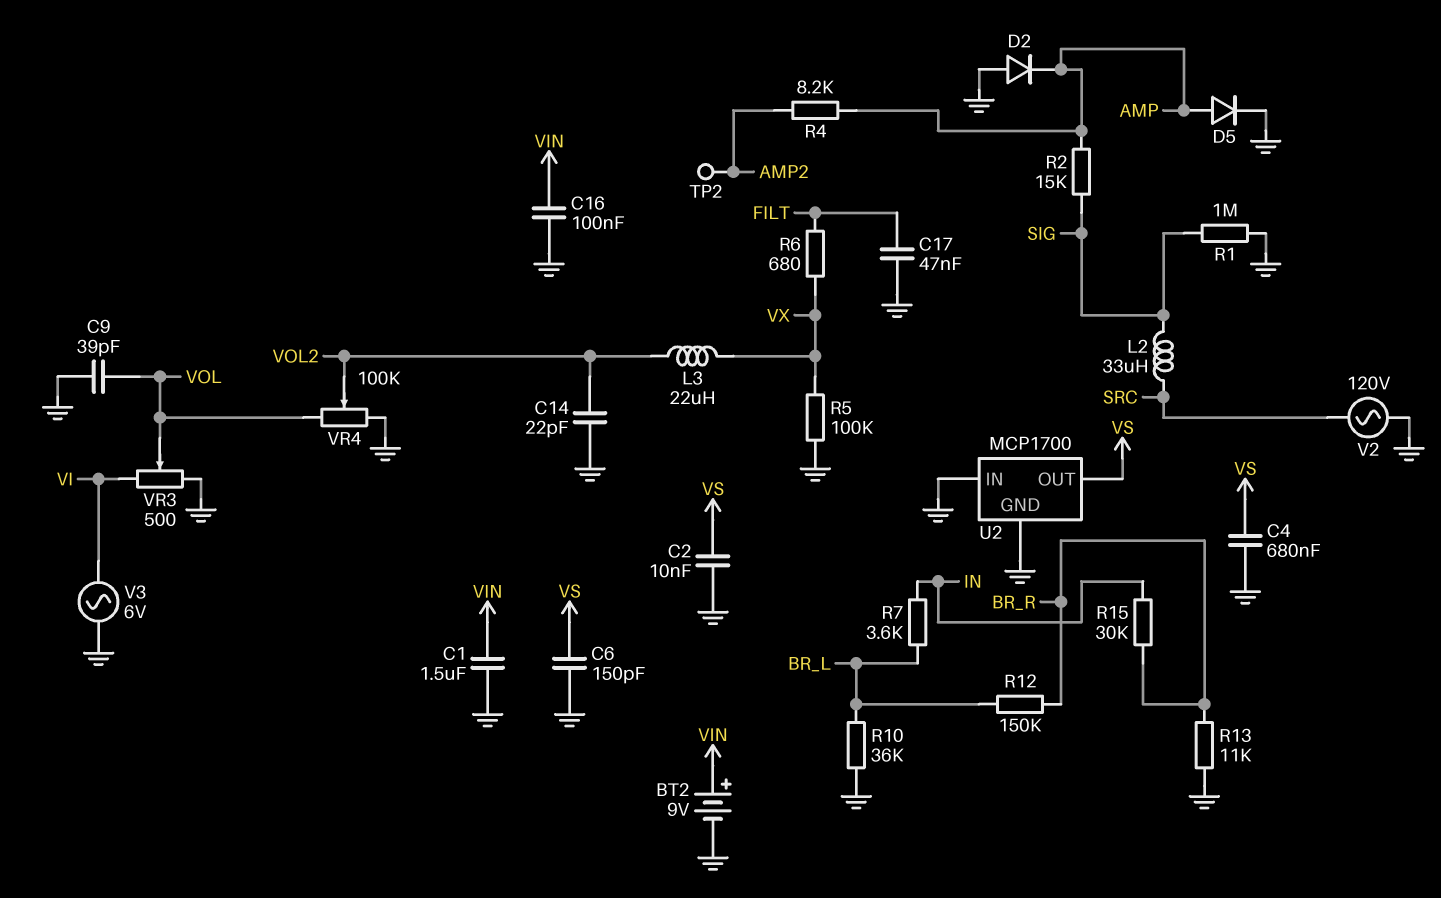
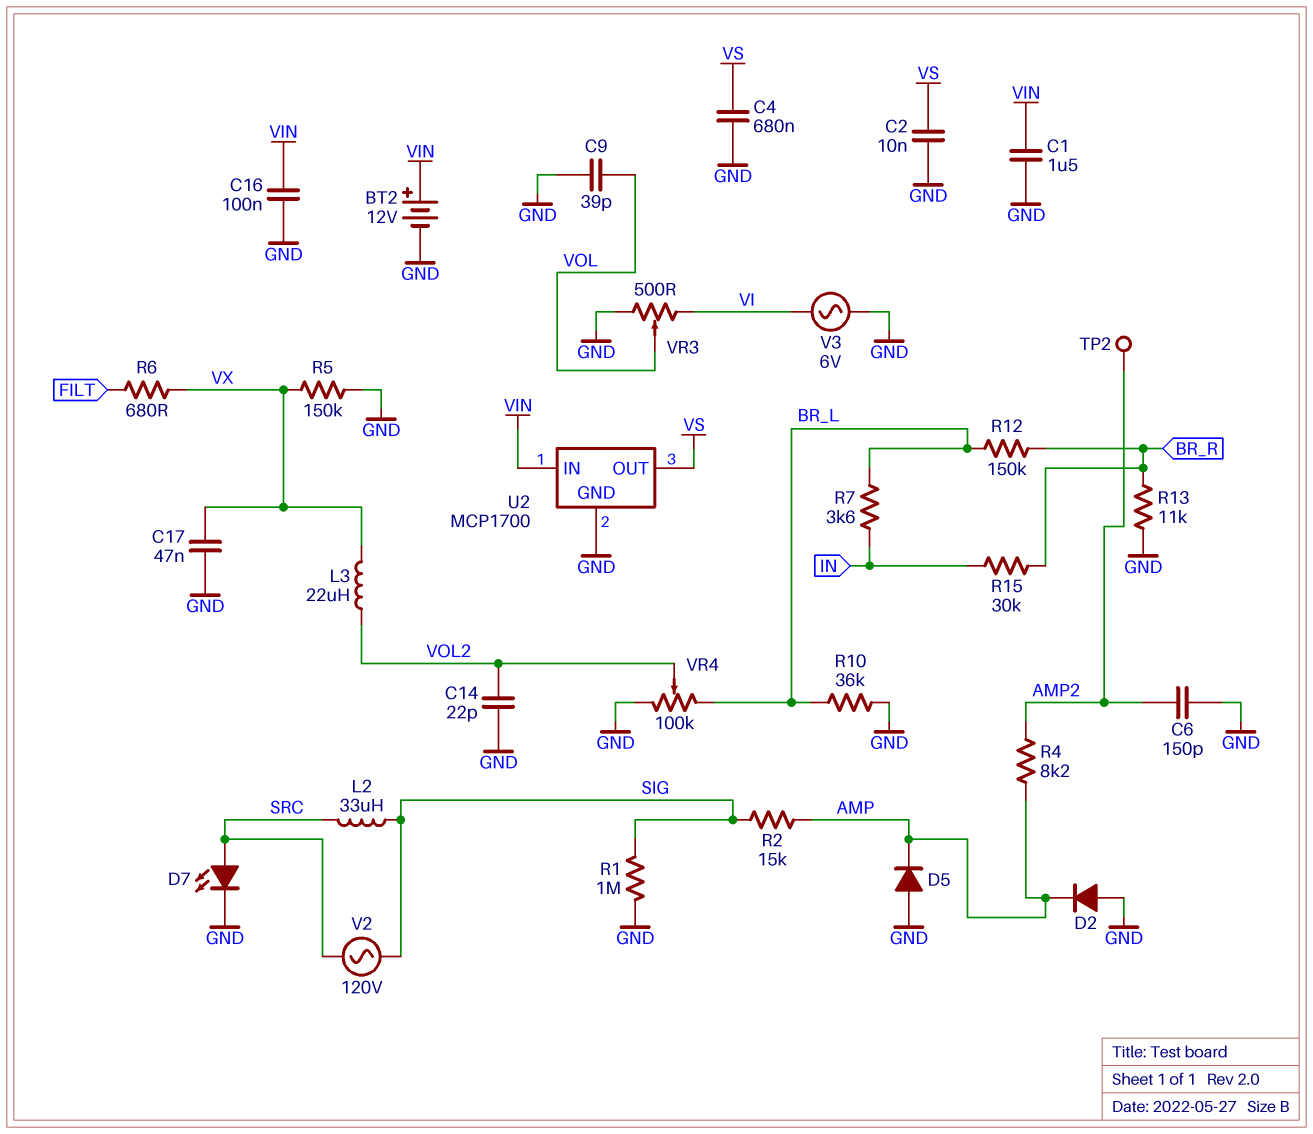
BT2: 9V (plus VIN, minus GND) -> 12V (plus VIN, minus GND)
C6: 150pF (GND, VS) -> 150pF (AMP2, GND)
C17: 47nF (FILT, GND) -> 47nF (GND, VX)
D5: diode (A AMP, K GND) -> diode (A GND, K AMP)
D7: none -> LED (A SRC, K GND)
R5: 100k (GND, VX) -> 150k (GND, VX)
U2 pin IN: GND -> VIN
V2: AC 120V (GND, SRC) -> AC 120V (SIG, SRC)
VR4: 100k (GND, VOL, wiper VOL2) -> 100k (BR_L, GND, wiper VOL2)

